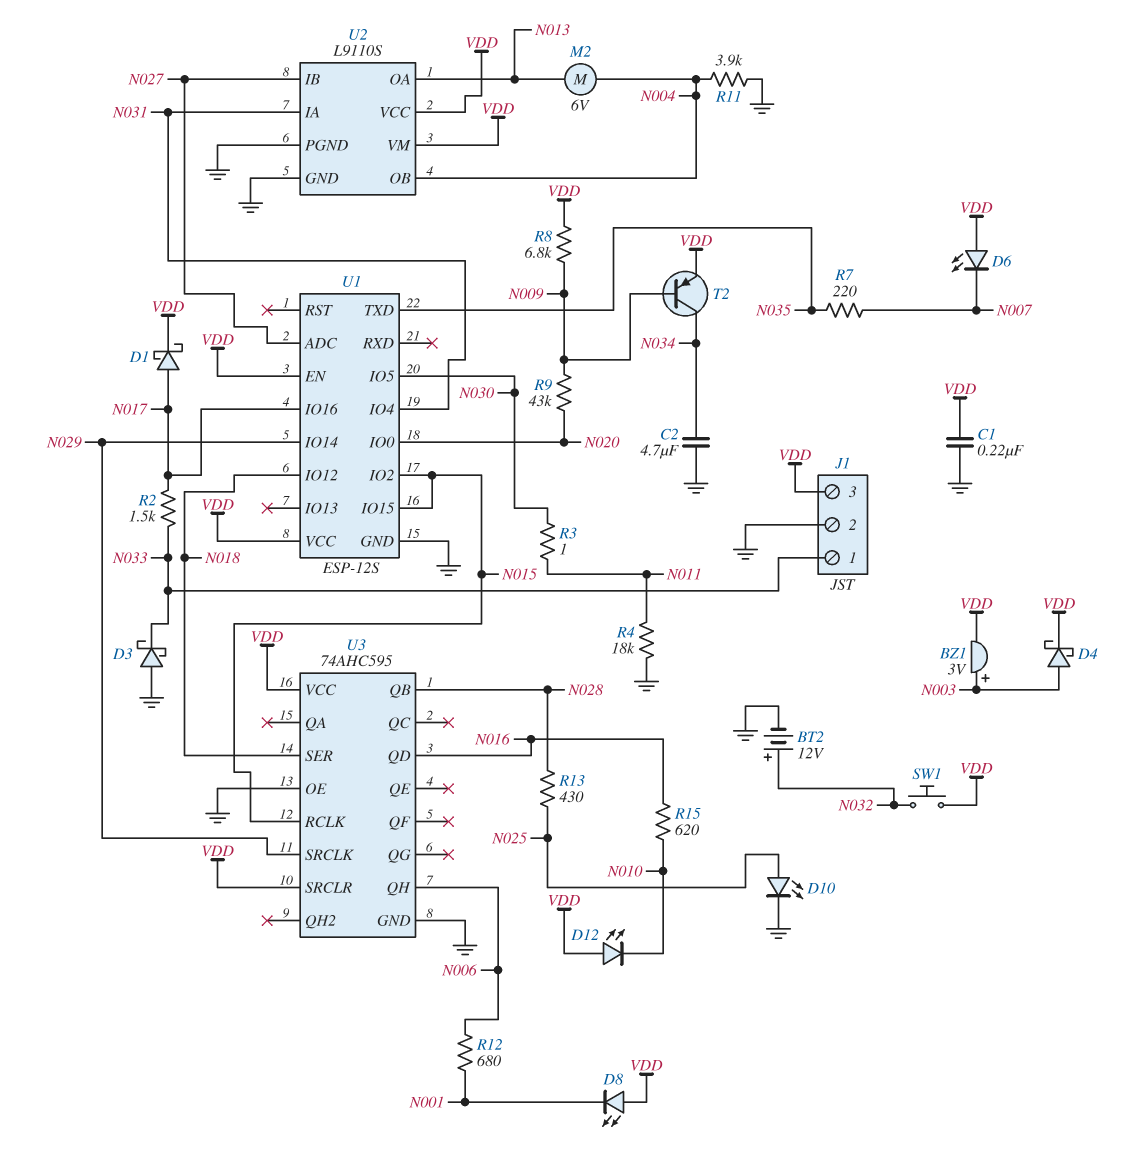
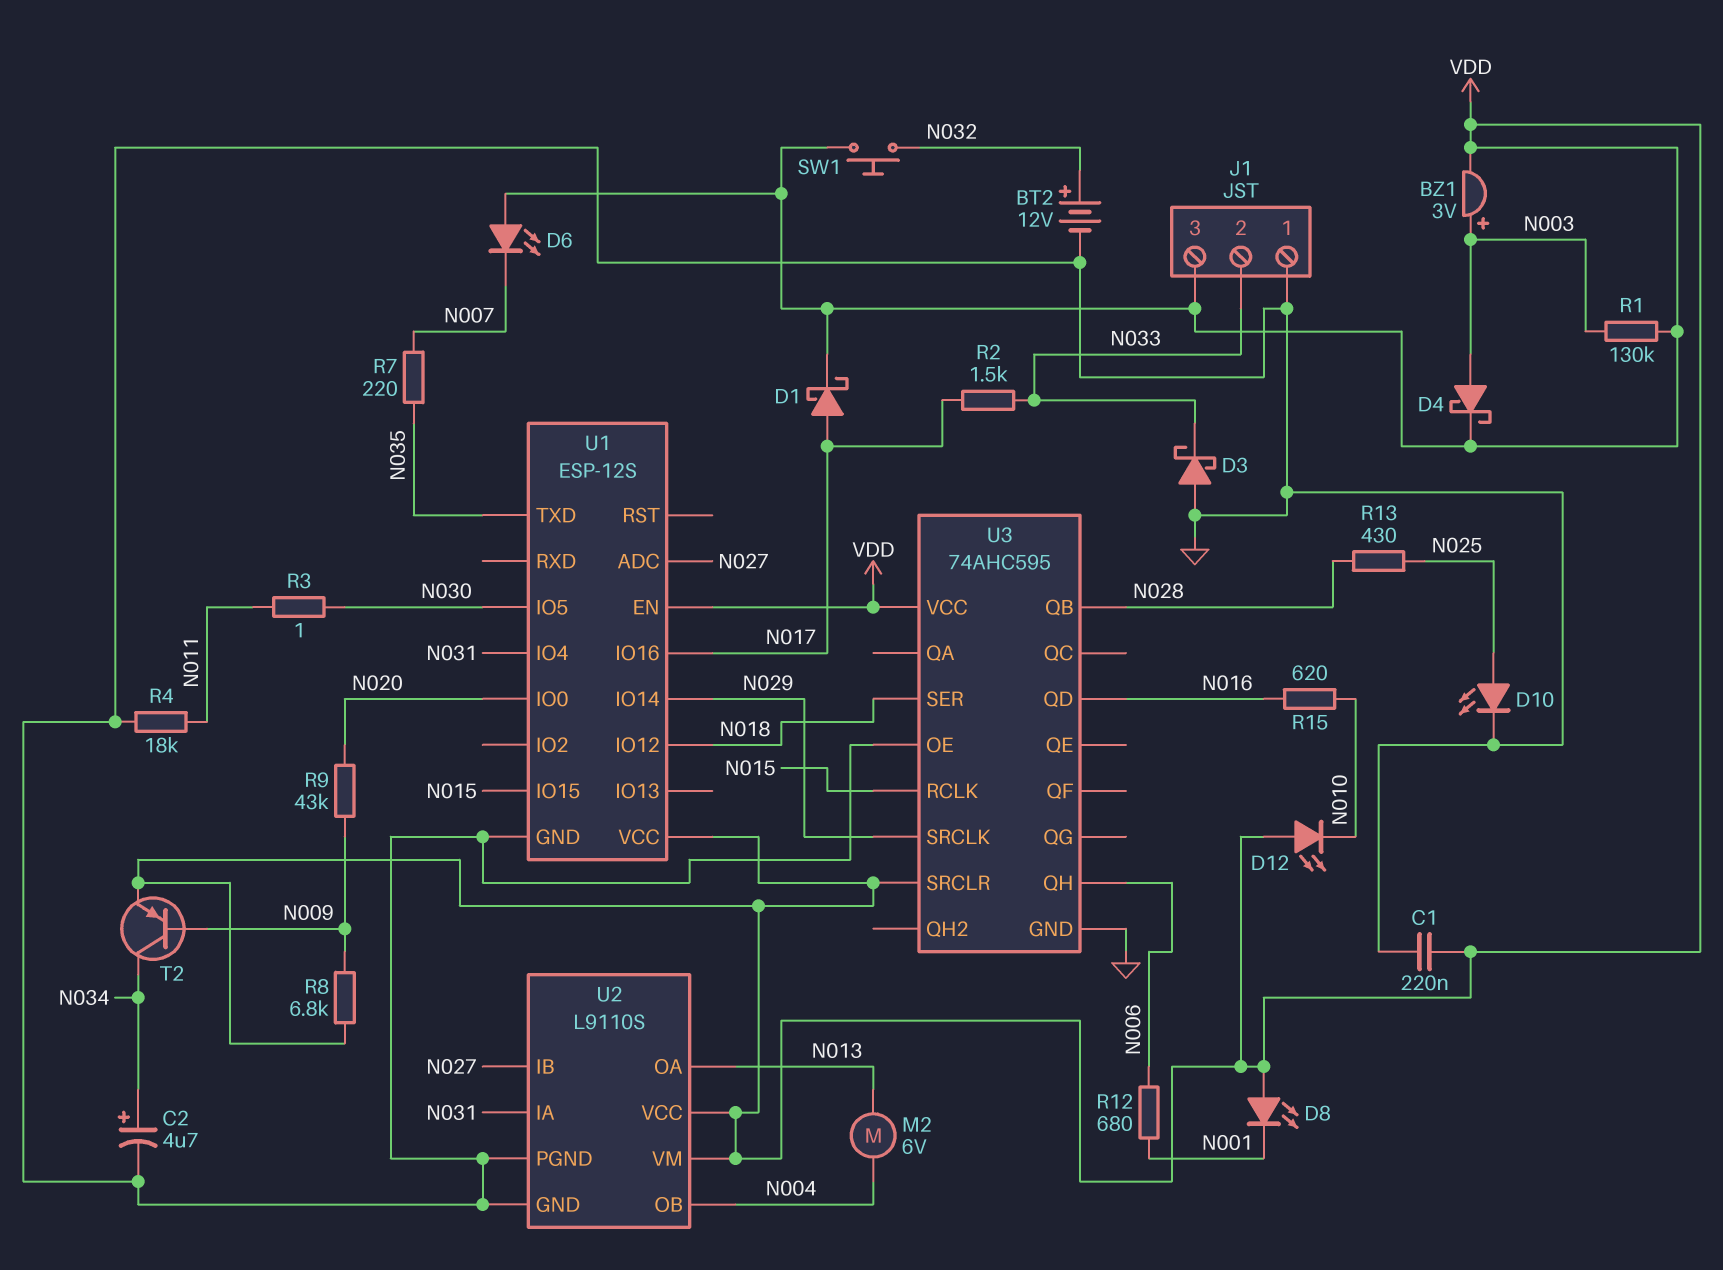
C2: 4.7uF (GND, N034) -> 4.7uF (plus N034, minus GND)
J1 pin 1: N033 -> GND
J1 pin 2: GND -> N033
R1: none -> 130k (N003, VDD)
R11: 3.9k (GND, N004) -> none
U1 pin IO2: N015 -> none

